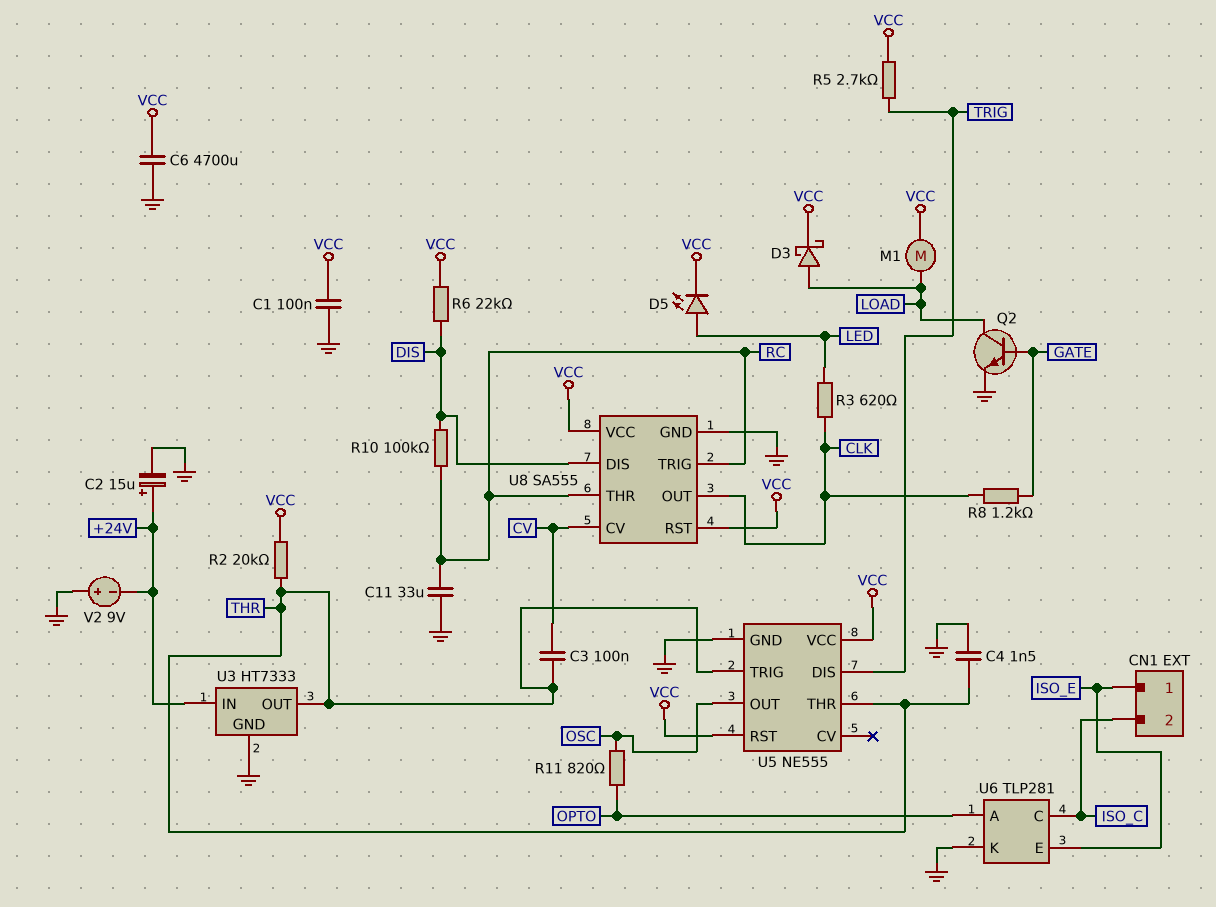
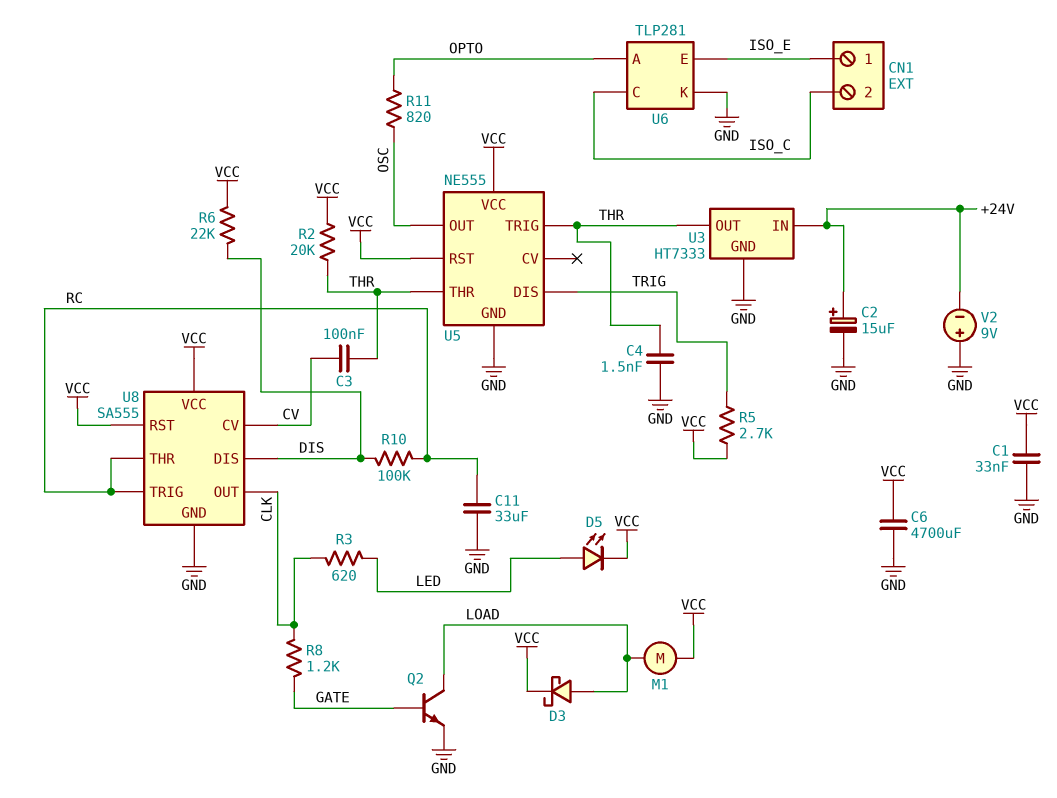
C1: 100nF (GND, VCC) -> 33nF (GND, VCC)

